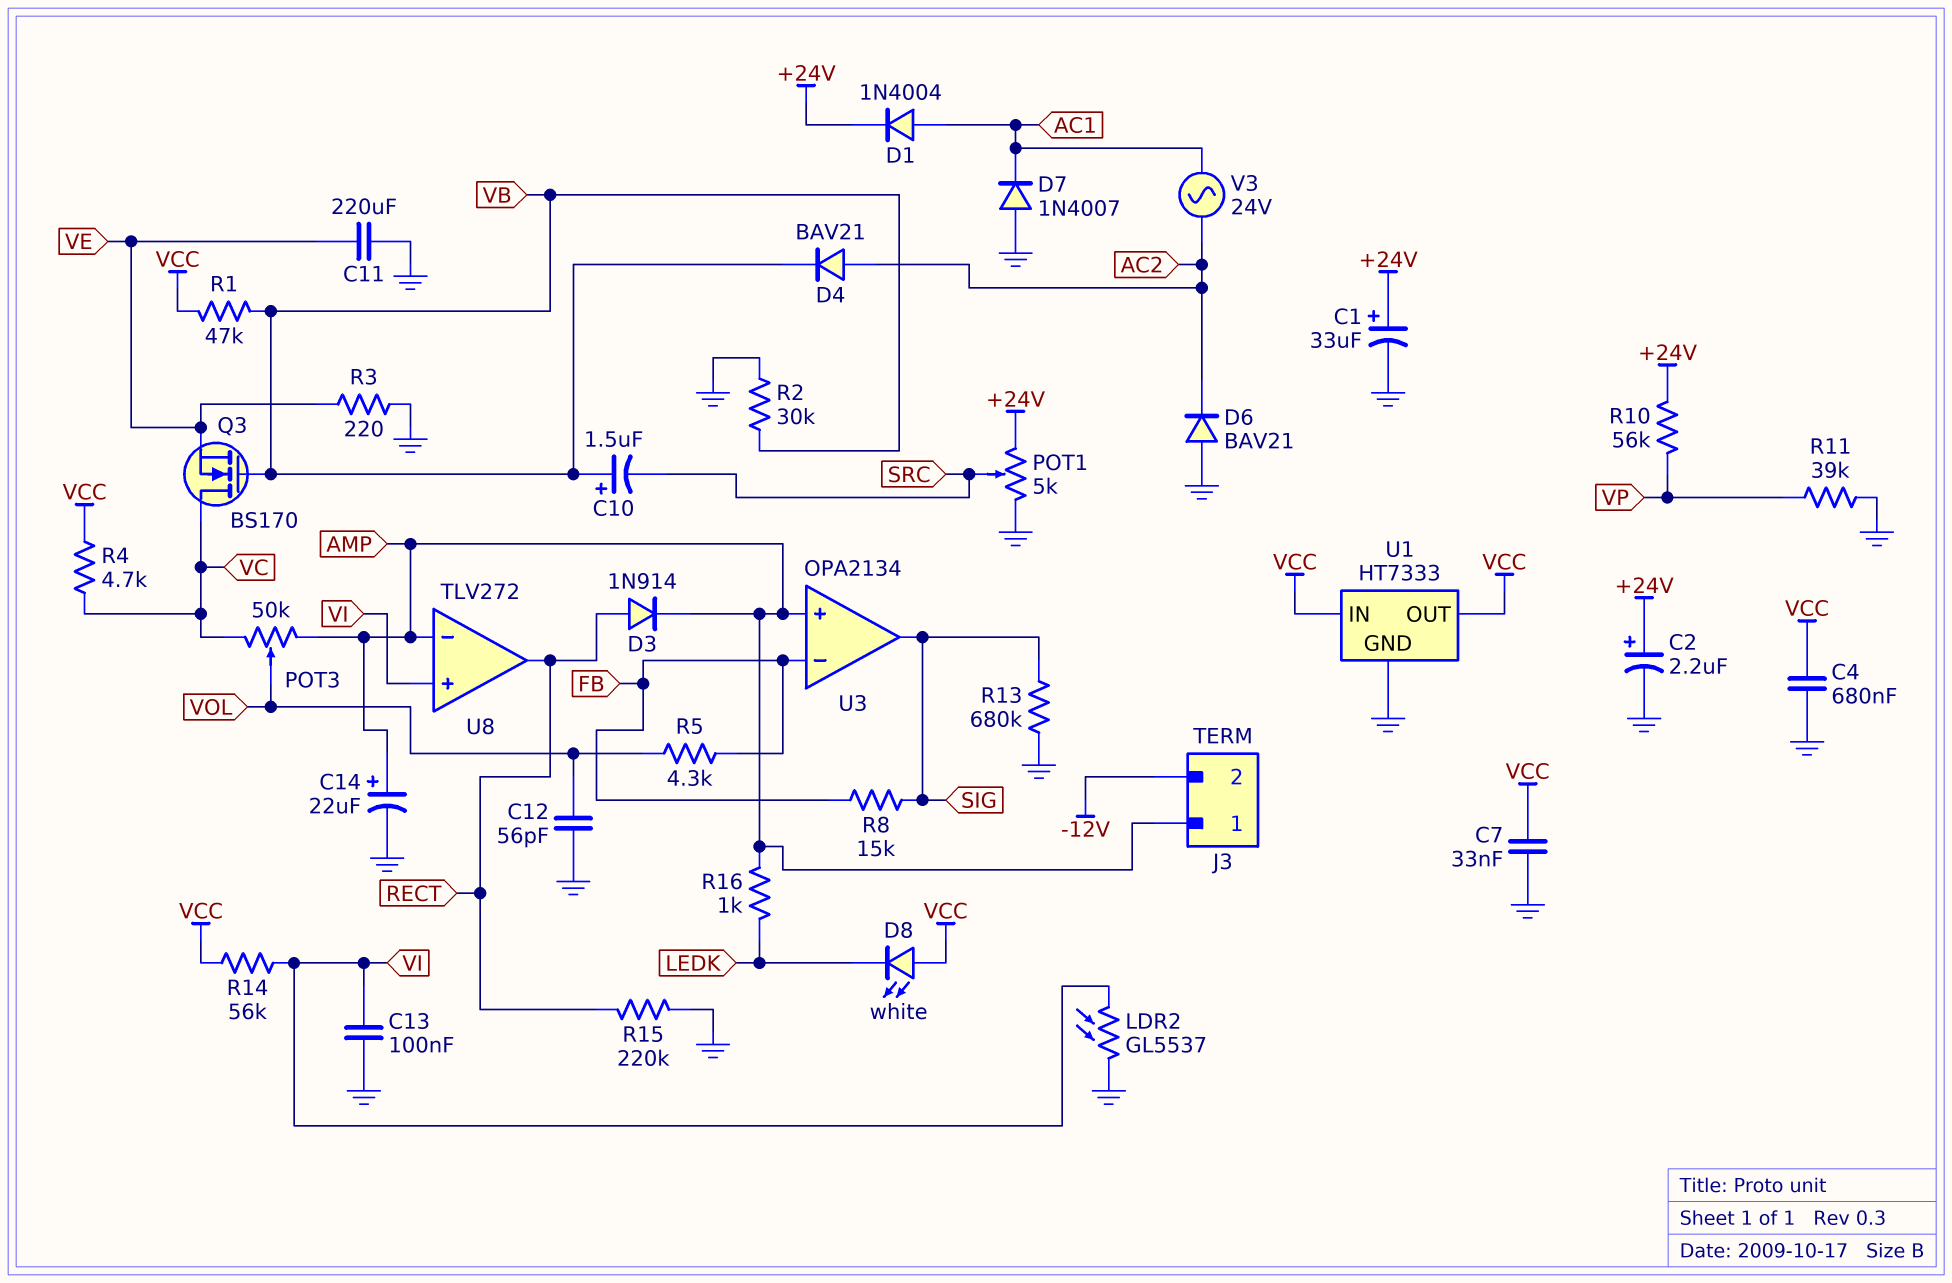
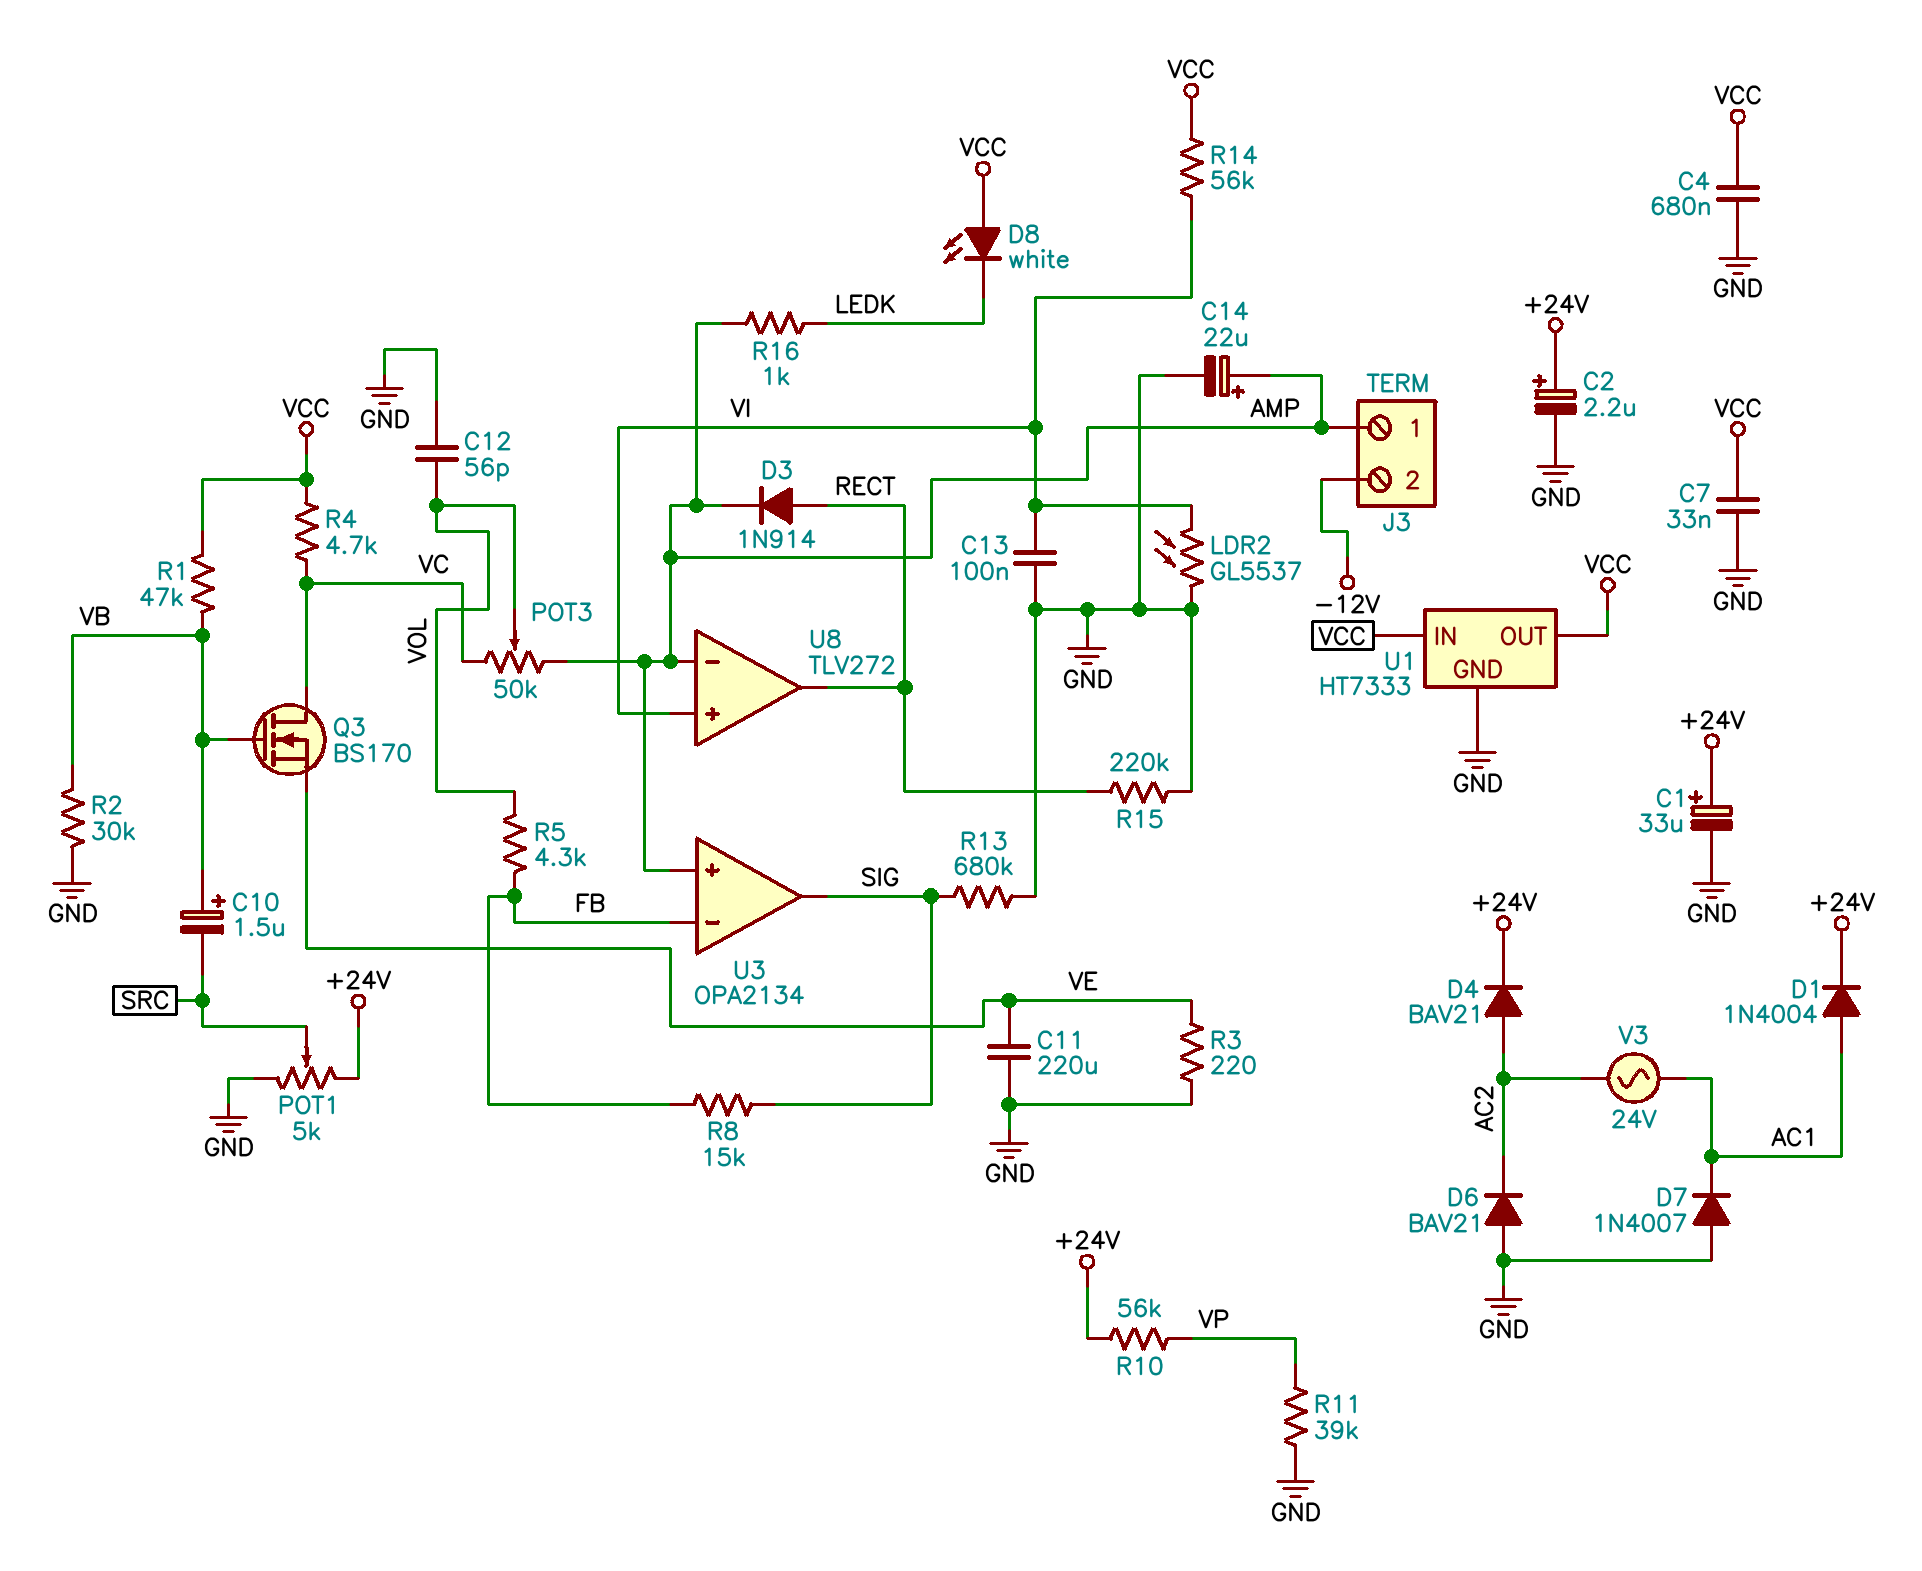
D4: diode BAV21 (A AC2, K VB) -> diode BAV21 (A AC2, K +24V)

